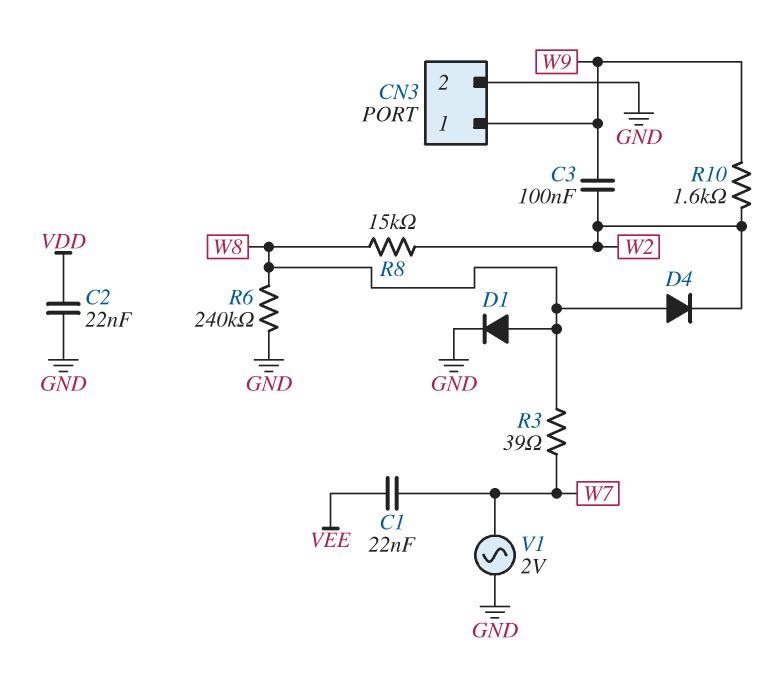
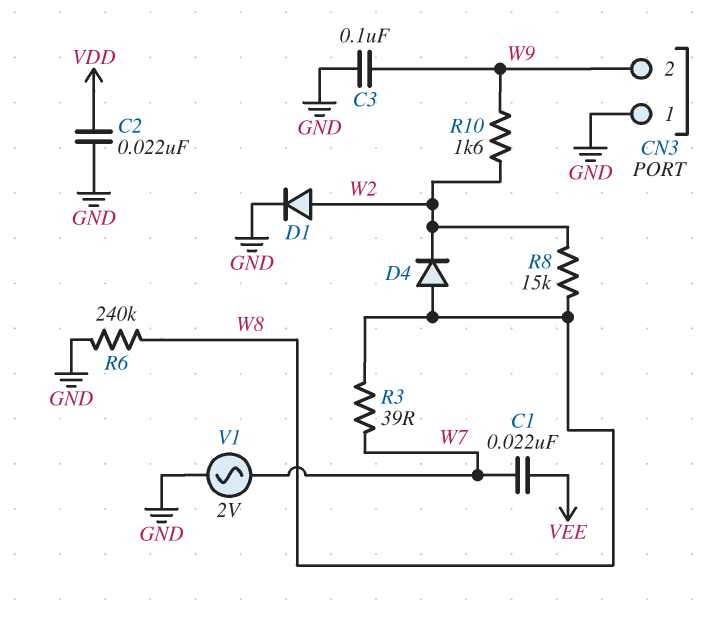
C3: 100nF (W2, W9) -> 100nF (GND, W9)
CN3 pin 1: W9 -> GND
CN3 pin 2: GND -> W9
D1: diode (A W8, K GND) -> diode (A W2, K GND)

